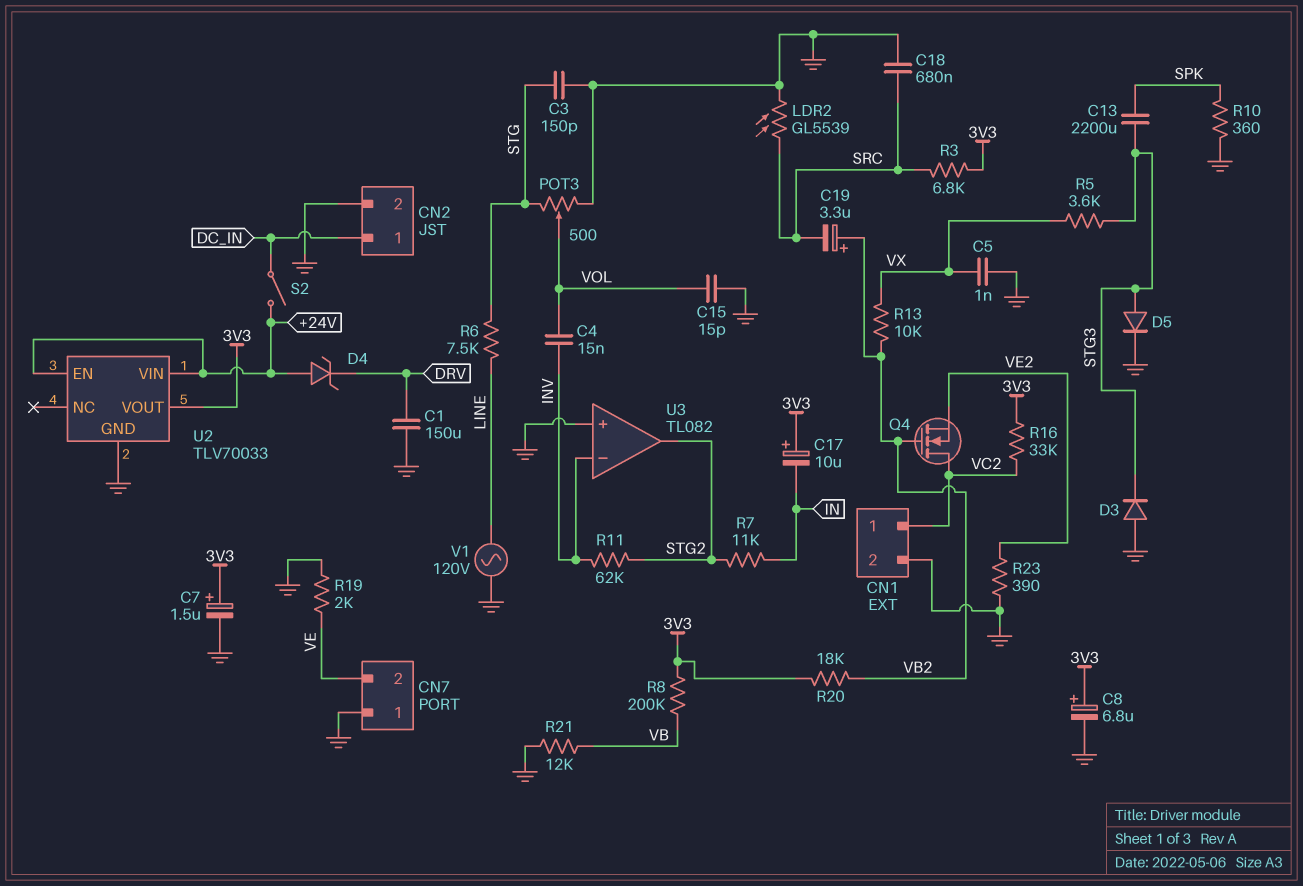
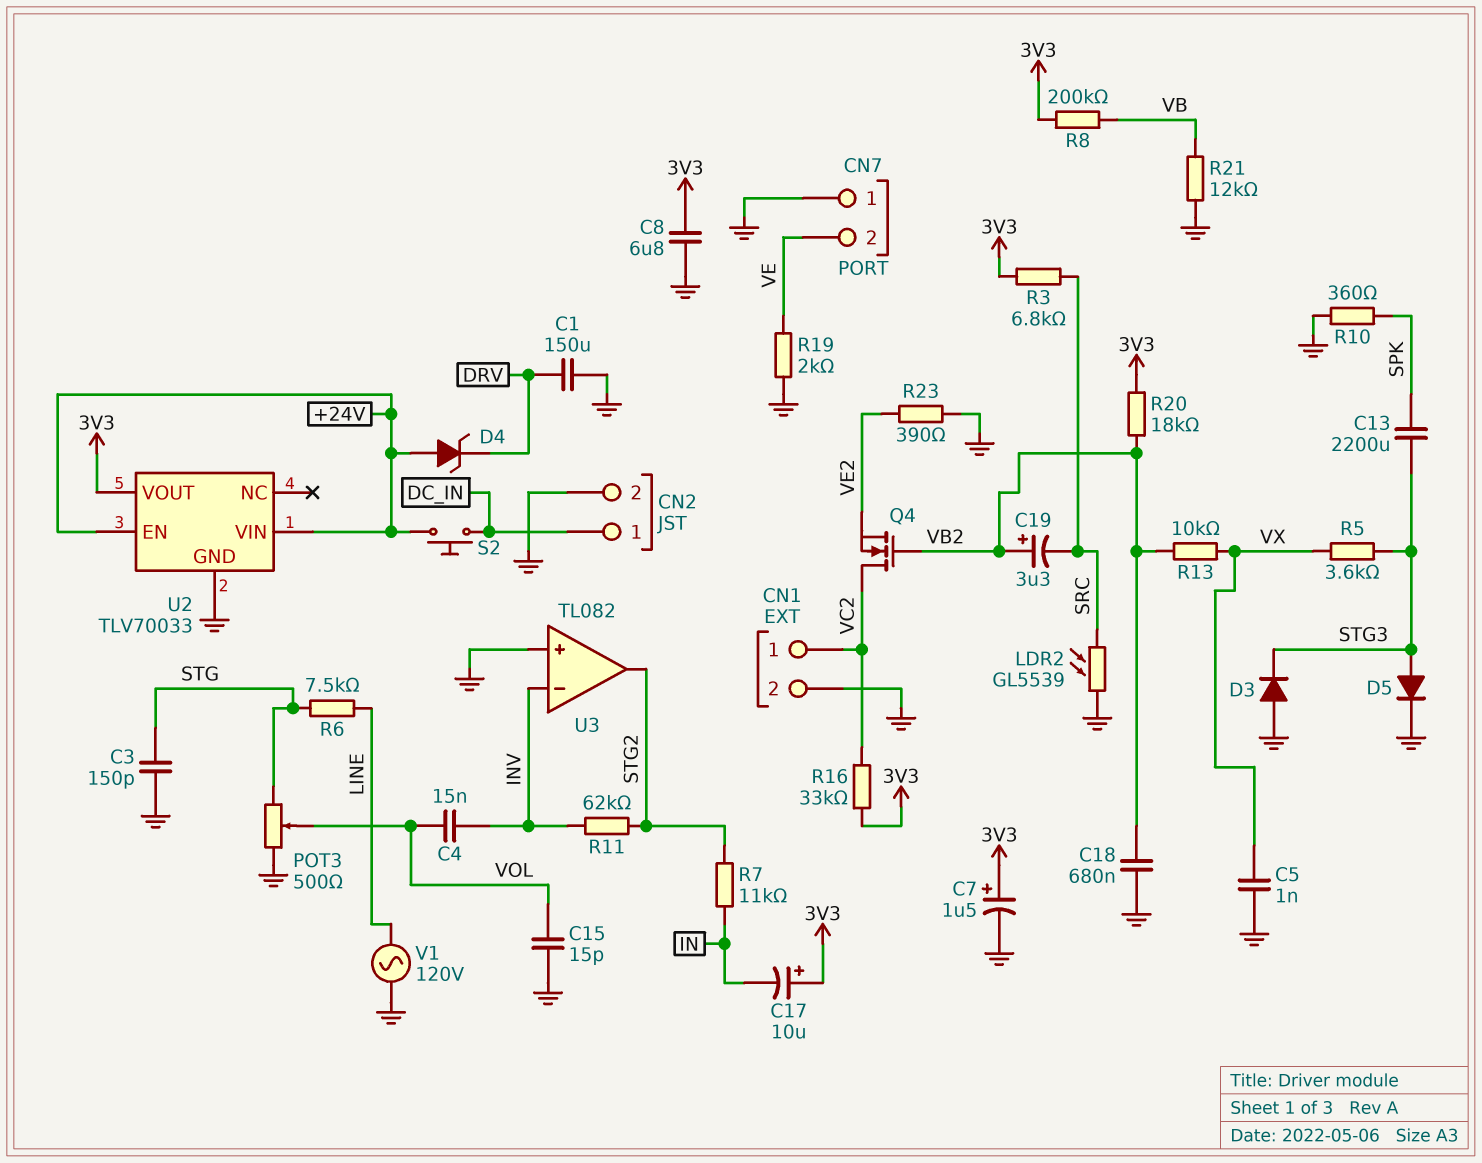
C8: 6.8uF (plus 3V3, minus GND) -> 6.8uF (3V3, GND)
C18: 680nF (GND, SRC) -> 680nF (GND, VB2)
S2: switch (+24V, DC_IN) -> button (+24V, DC_IN)

